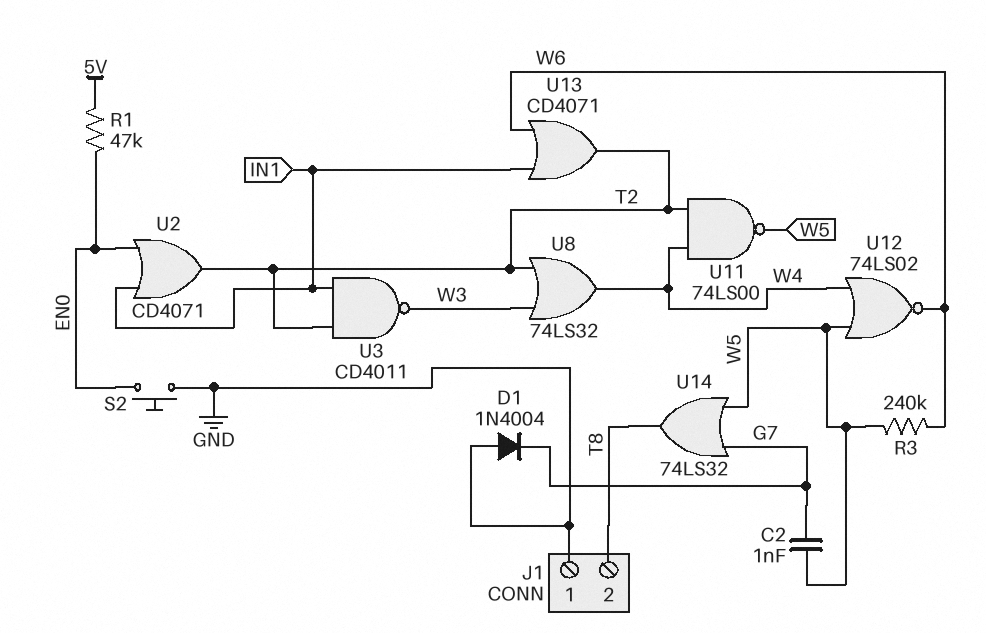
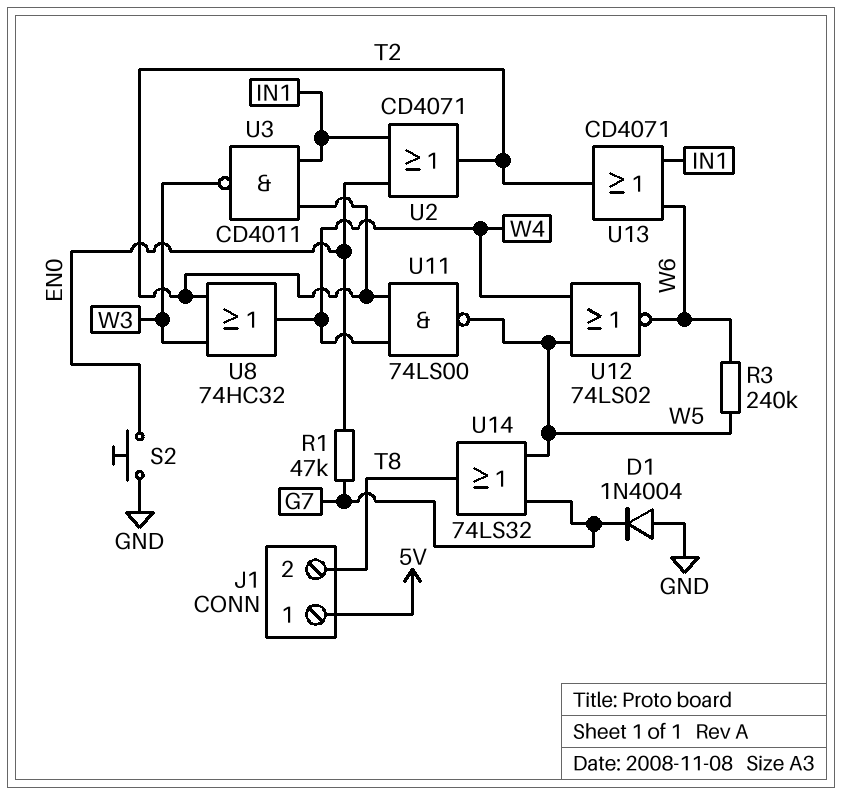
C2: 1nF (G7, W5) -> none
J1 pin 1: GND -> 5V
R1: 47k (5V, EN0) -> 47k (EN0, G7)
U8: OR 74LS32 (in T2, in W3, out W4) -> OR 74HC32 (in T2, in W3, out W4)

